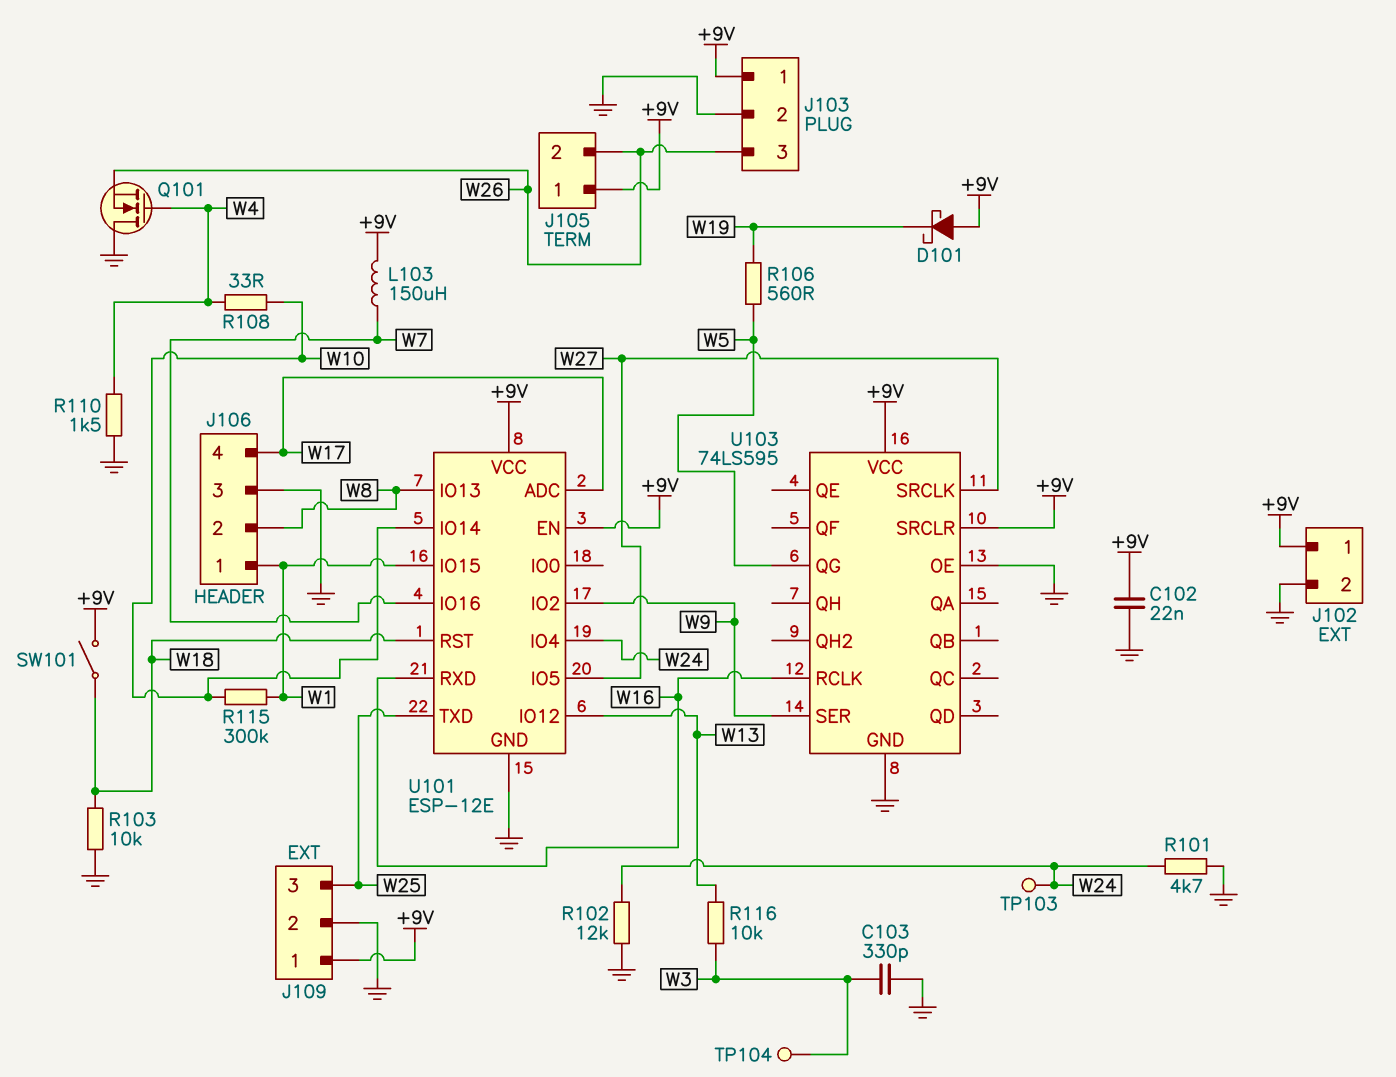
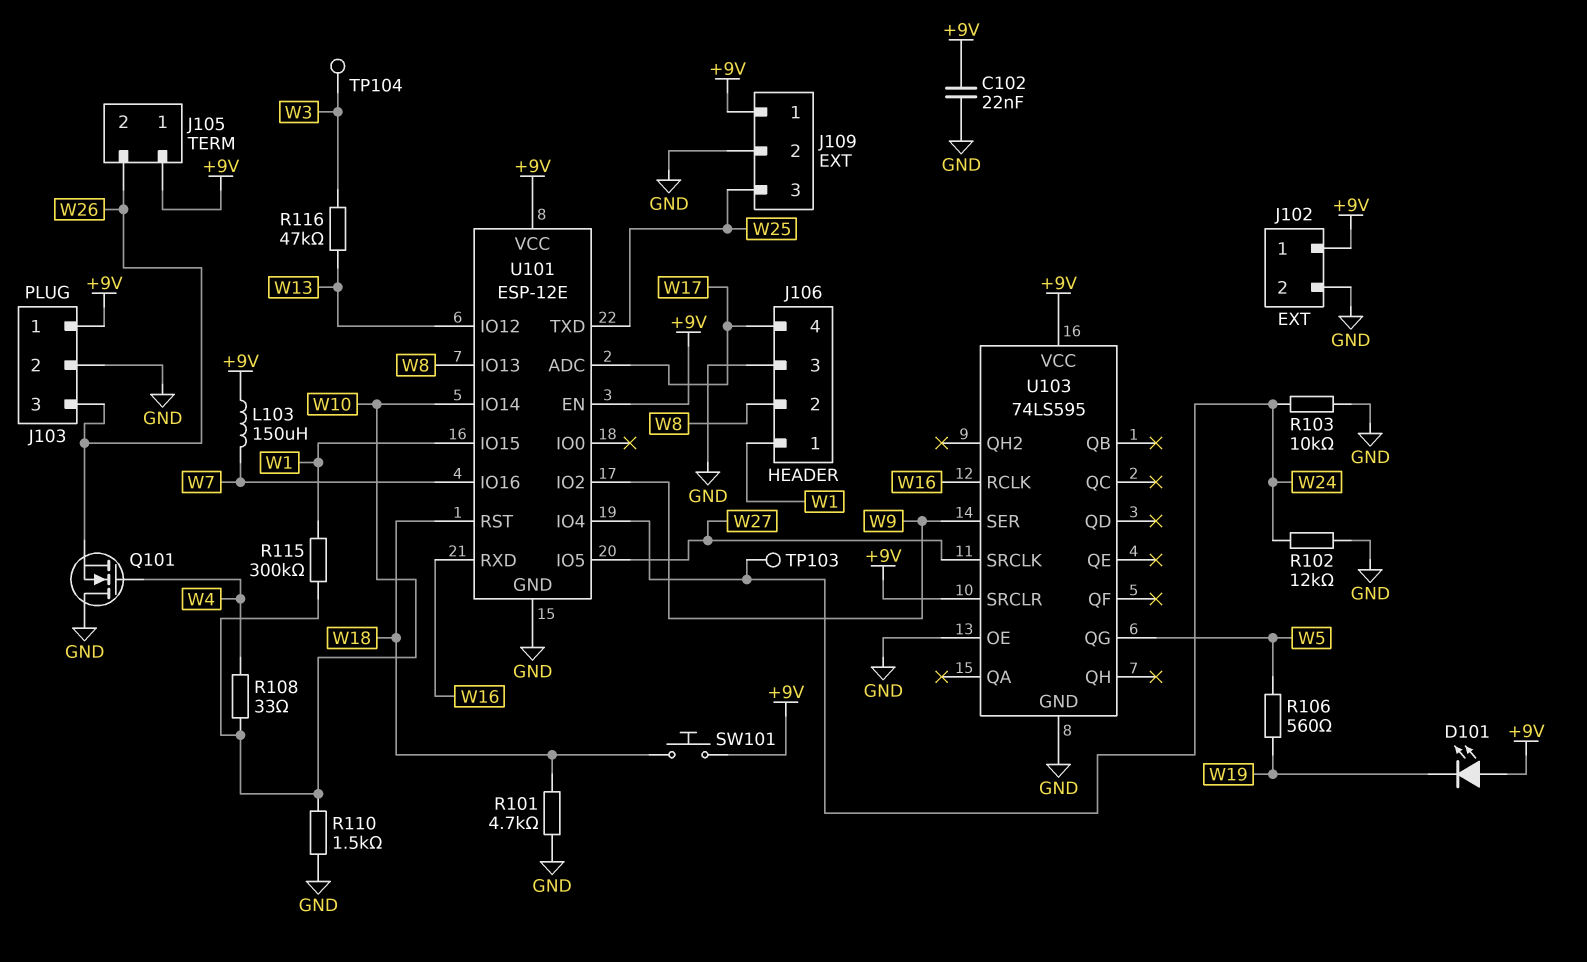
C103: 330pF (GND, W3) -> none
D101: schottky (A +9V, K W19) -> LED (A +9V, K W19)
R101: 4.7k (GND, W24) -> 4.7k (GND, W18)
R103: 10k (GND, W18) -> 10k (GND, W24)
R110: 1.5k (GND, W4) -> 1.5k (GND, W10)
R116: 10k (W3, W13) -> 47k (W3, W13)
SW101: switch (+9V, W18) -> button (+9V, W18)

